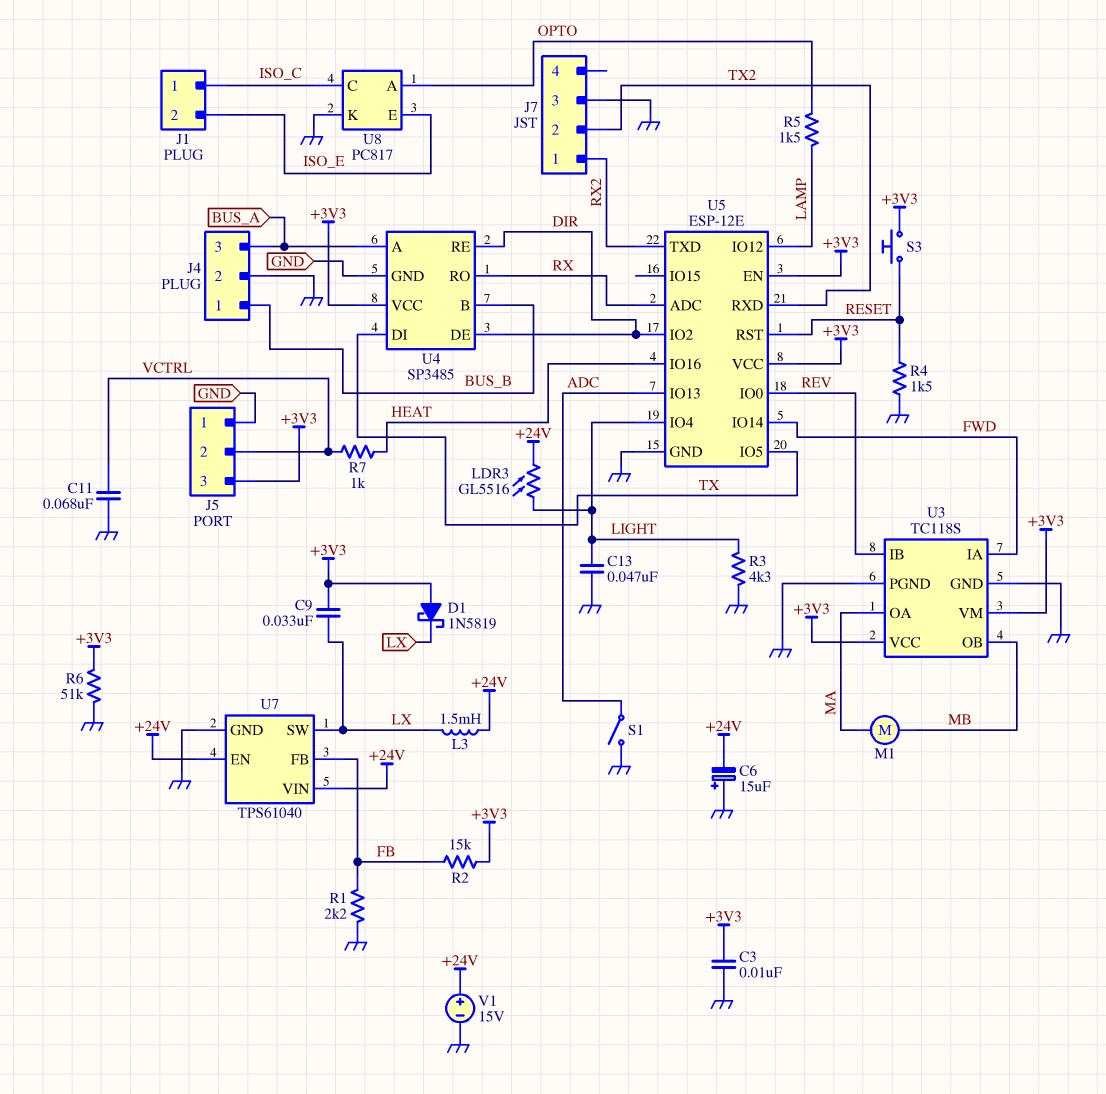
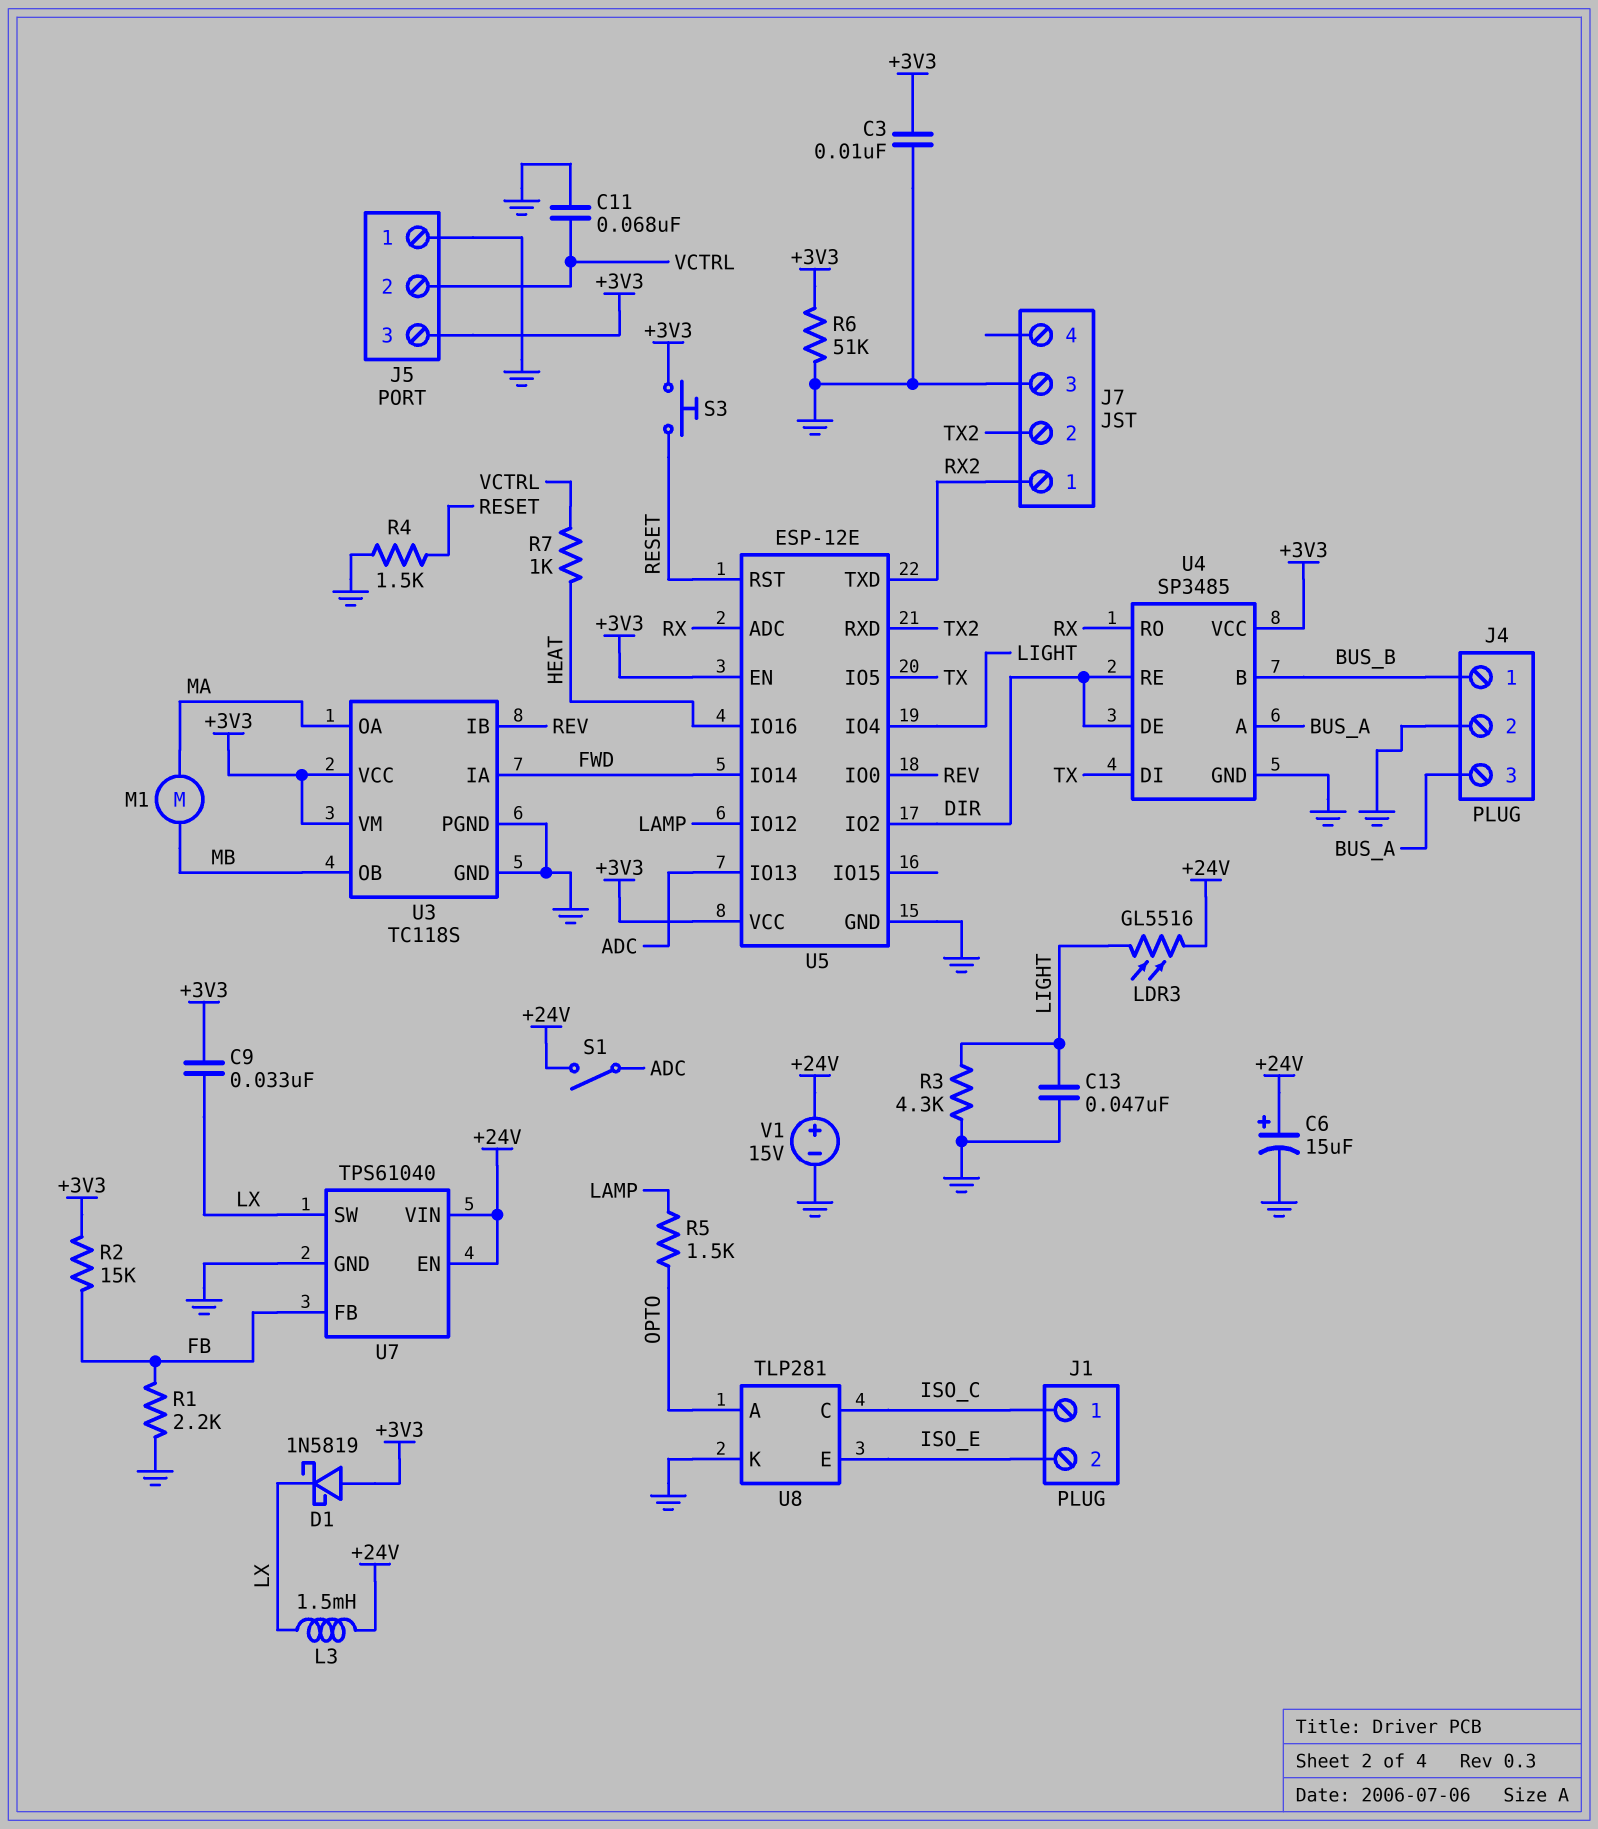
C6: 15uF (plus GND, minus +24V) -> 15uF (plus +24V, minus GND)
S1: switch (ADC, GND) -> switch (+24V, ADC)
U8: PC817 -> TLP281

